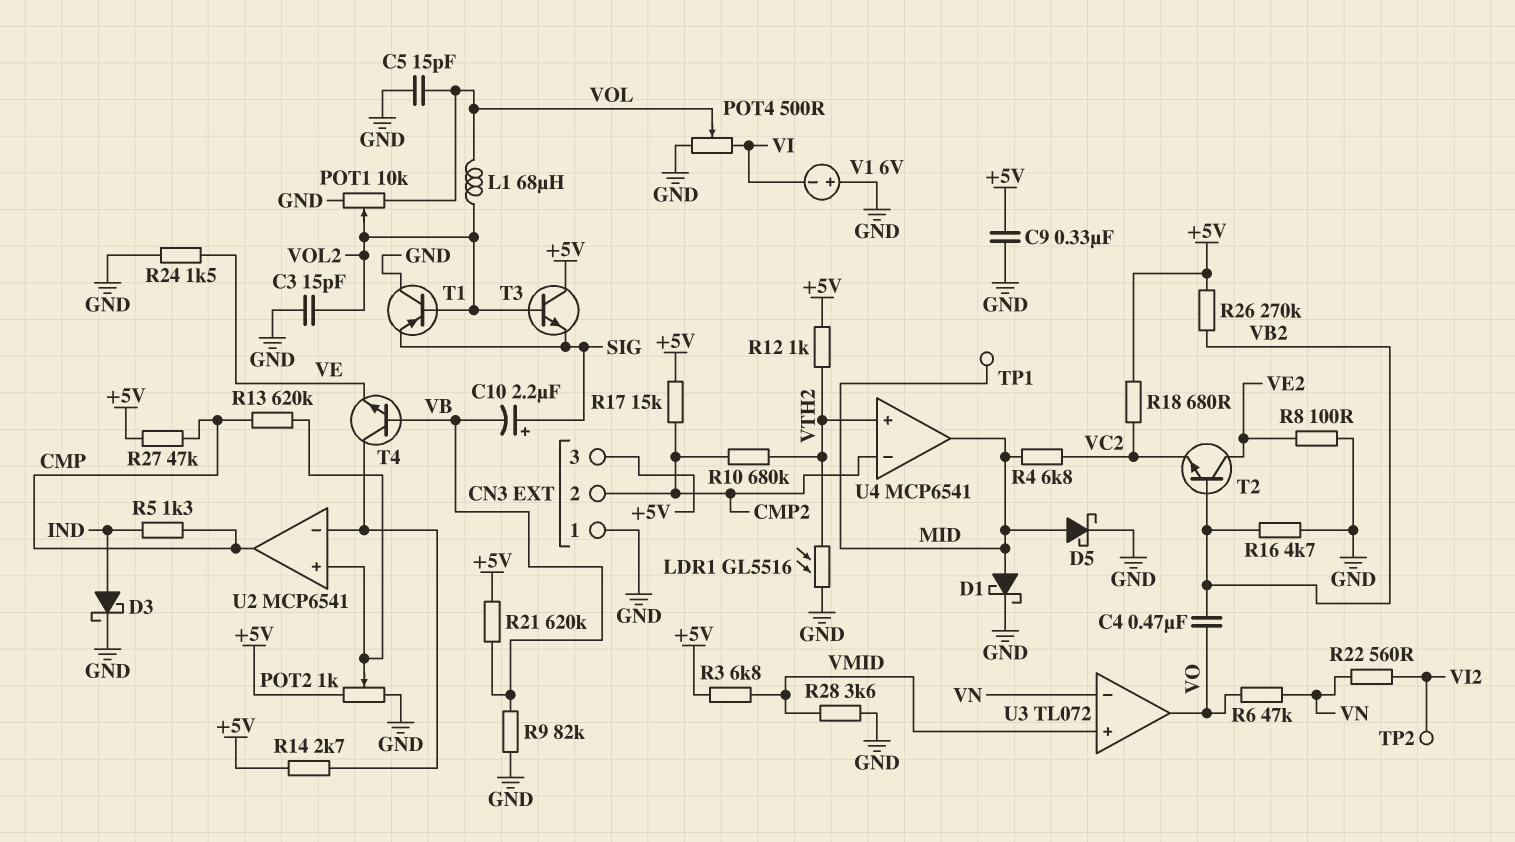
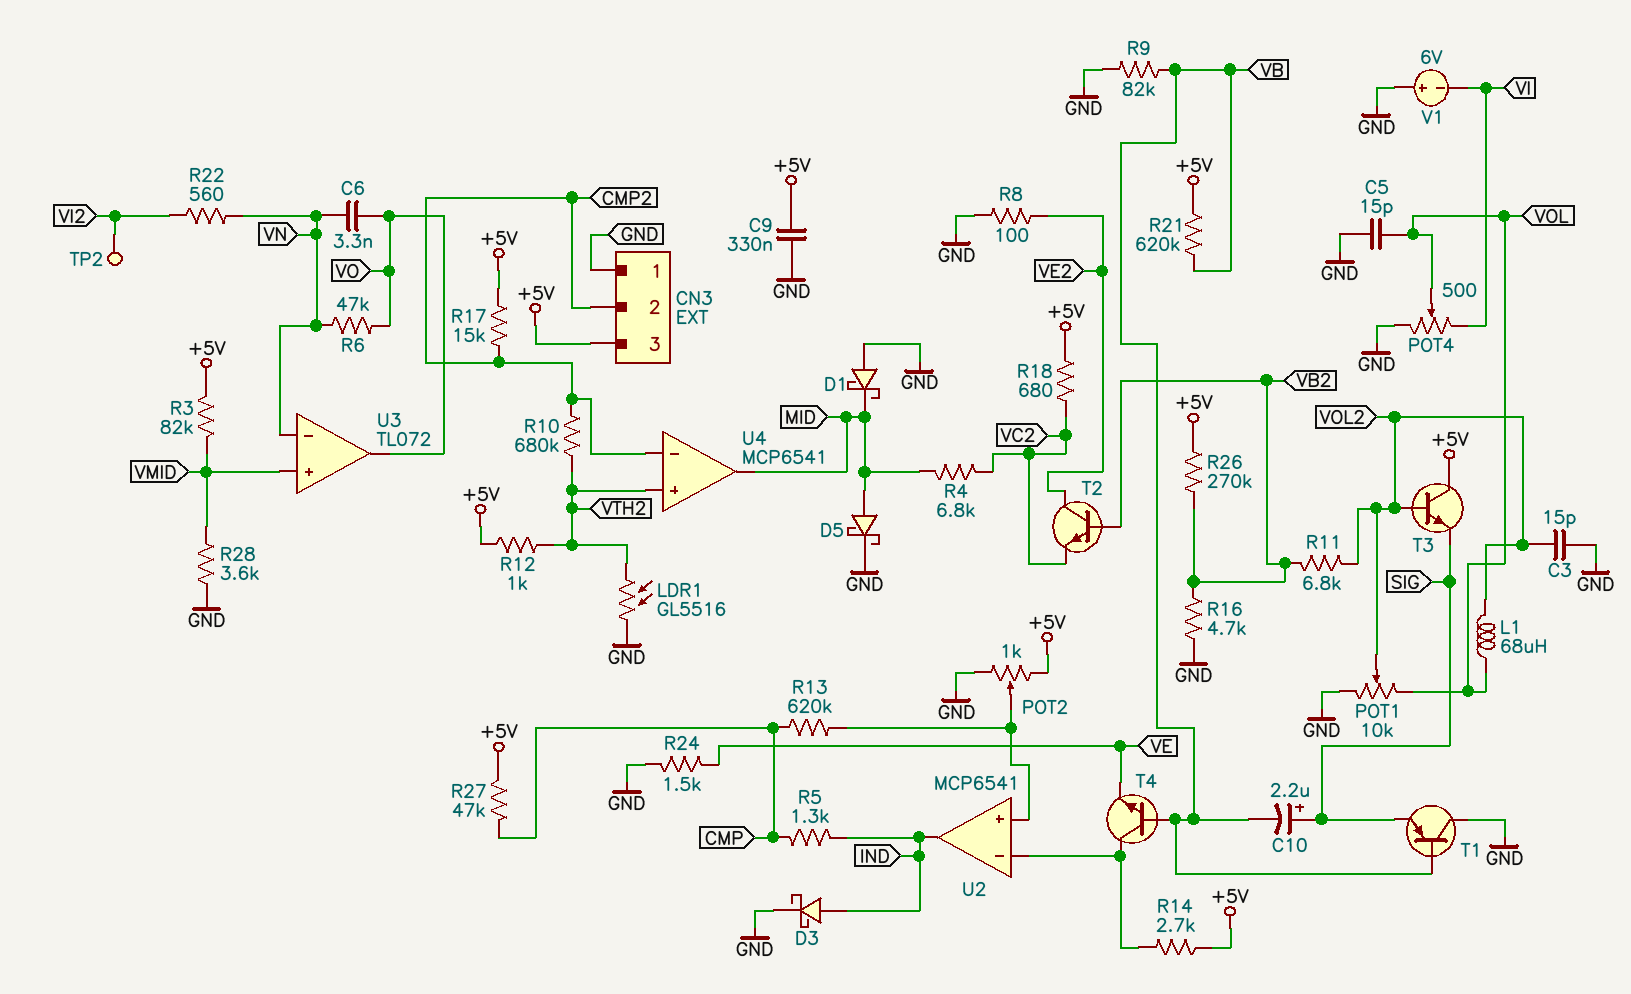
C4: 470nF (VB2, VO) -> none
C6: none -> 3.3nF (VN, VO)
D1: schottky (A MID, K GND) -> schottky (A GND, K MID)
R3: 6.8k (+5V, VMID) -> 82k (+5V, VMID)
R11: none -> 6.8k (VB2, VOL2)
T1: PNP (B VOL2, C GND, E SIG) -> PNP (B VB, C GND, E SIG)
TP1: test point (MID) -> none
U2 pin out: CMP -> IND

